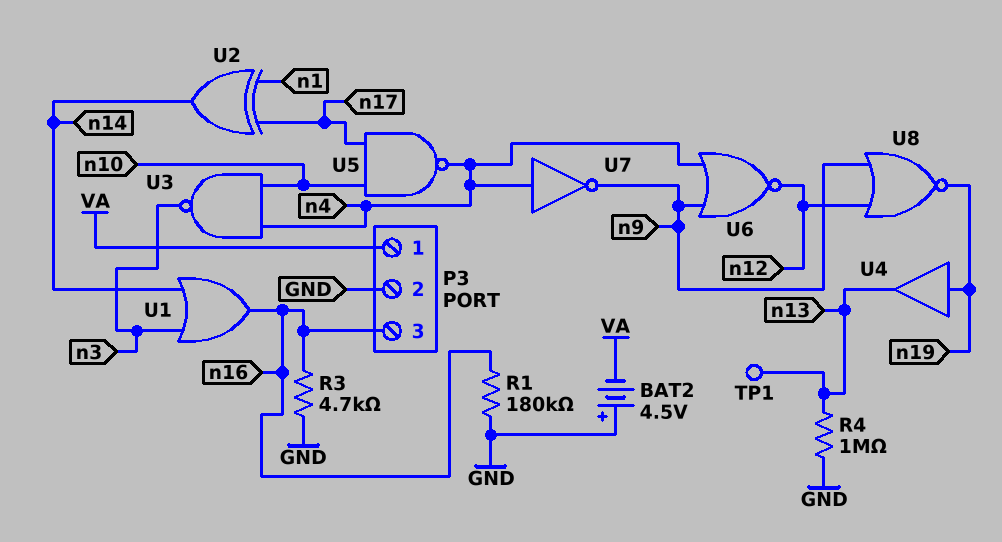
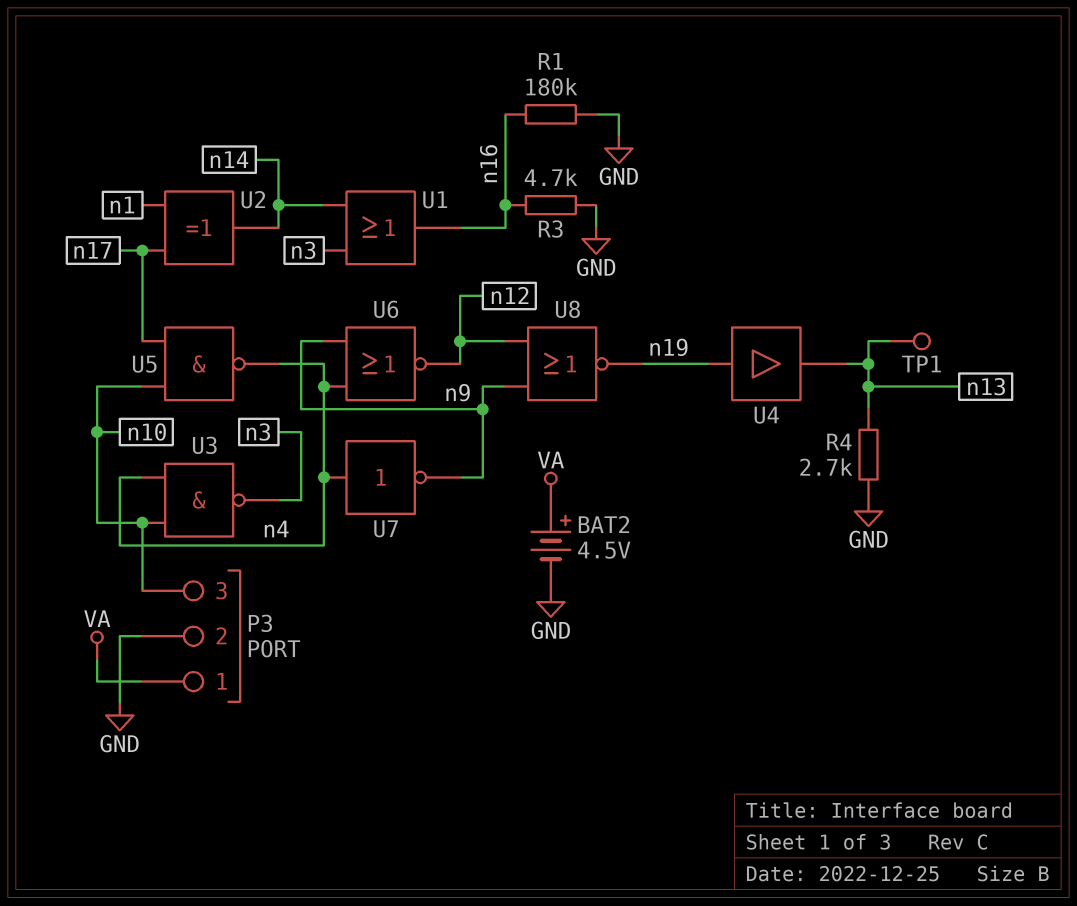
BAT2: 4.5V (plus GND, minus VA) -> 4.5V (plus VA, minus GND)
P3 pin 3: n16 -> n10
R4: 1M (GND, n13) -> 2.7k (GND, n13)

